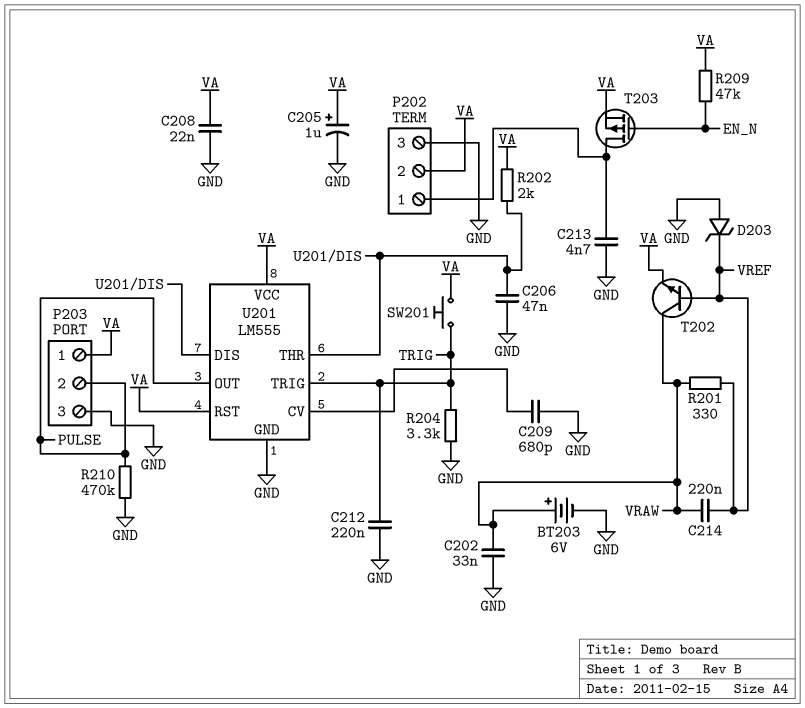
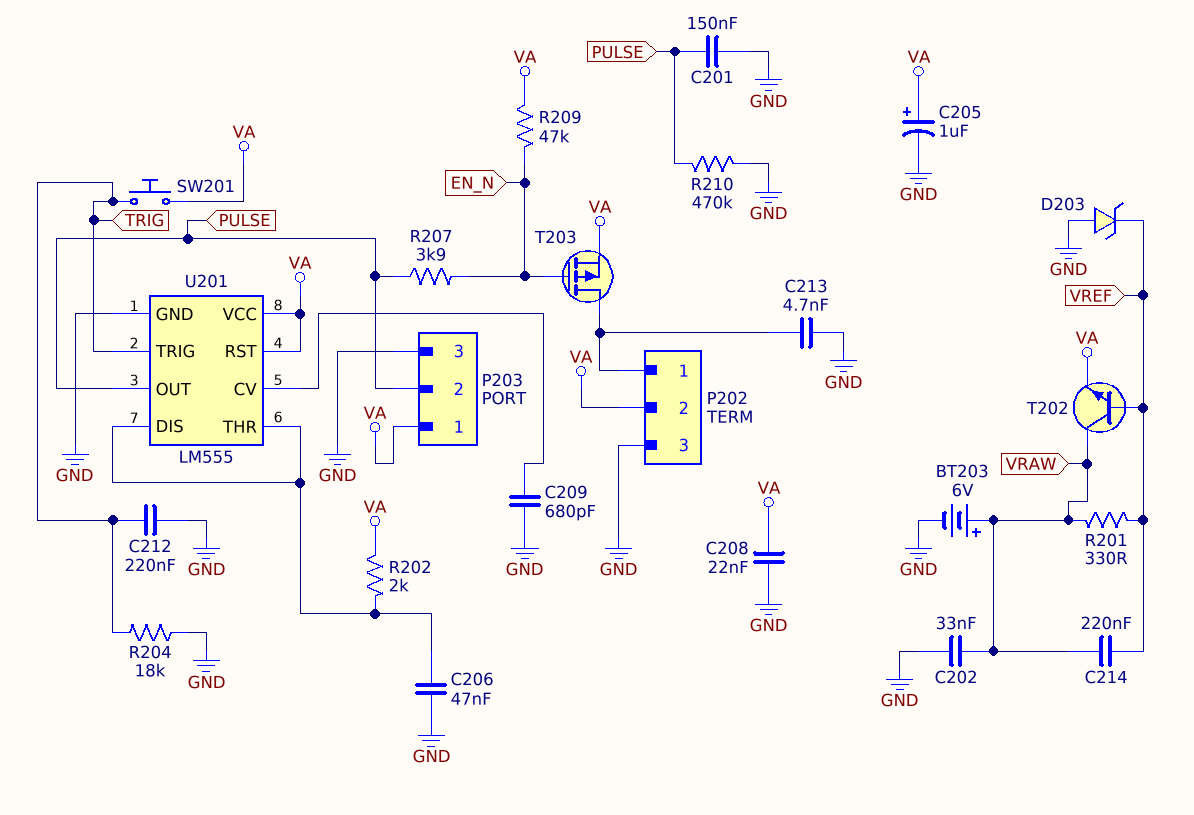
C201: none -> 150nF (GND, PULSE)
R204: 3.3k (GND, TRIG) -> 18k (GND, TRIG)
R207: none -> 3.9k (EN_N, PULSE)

